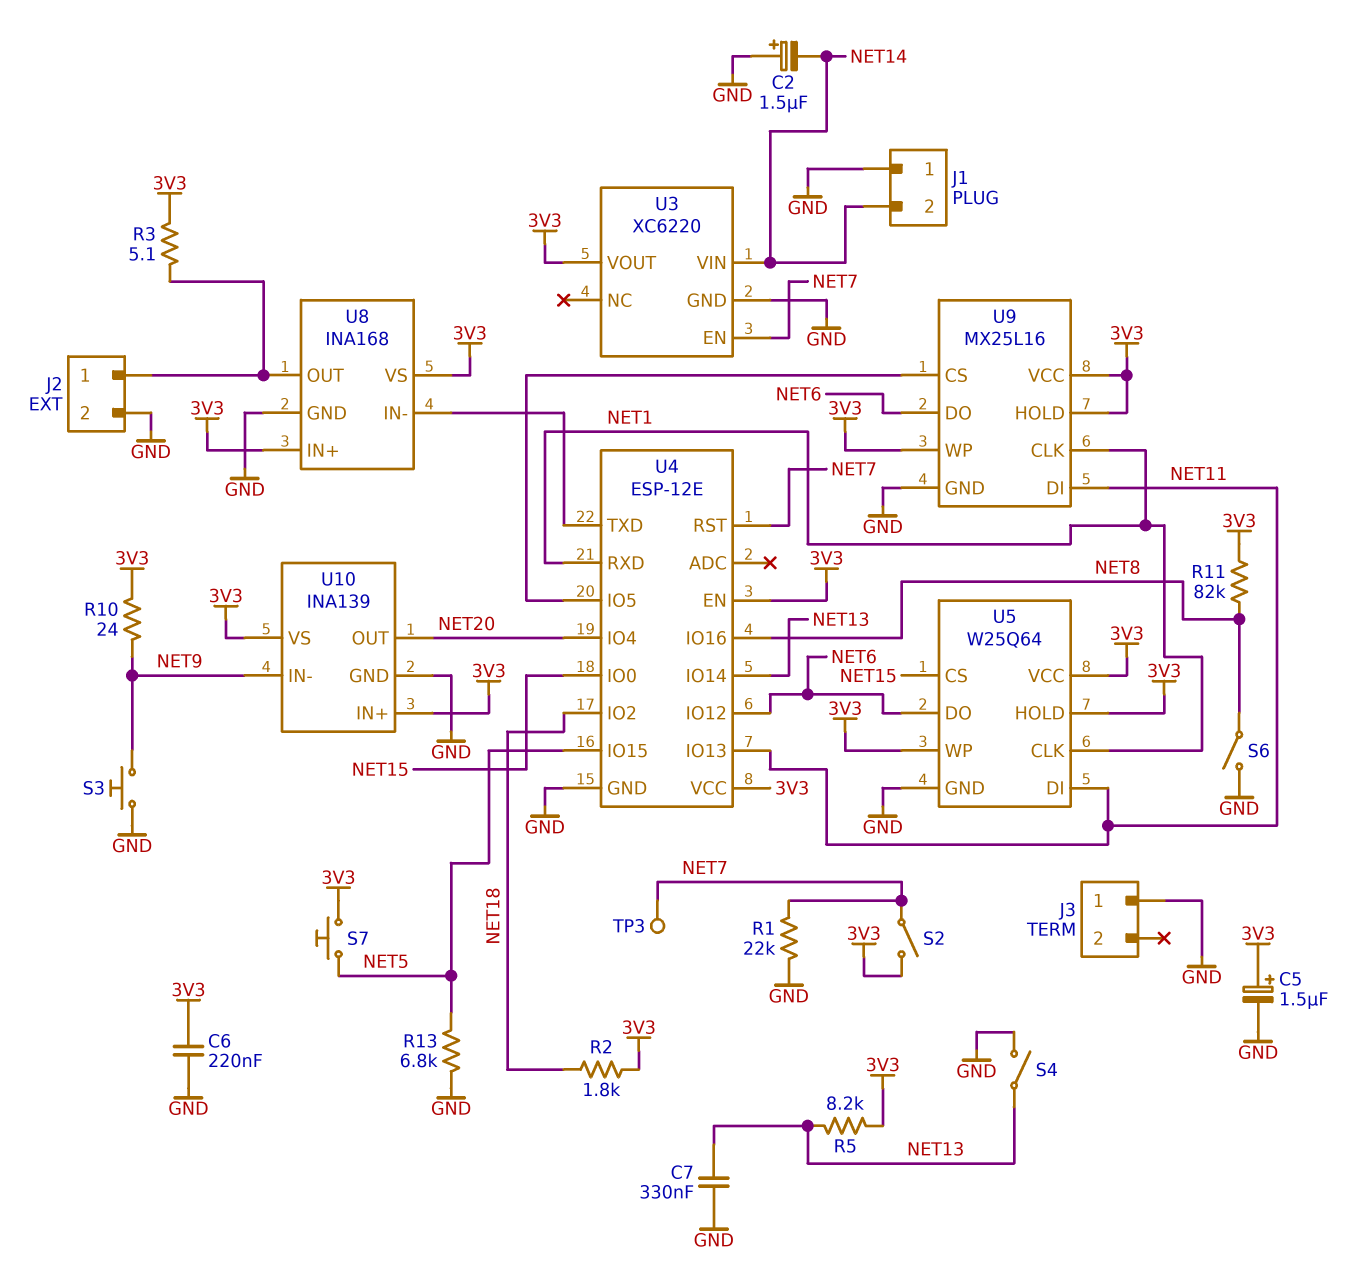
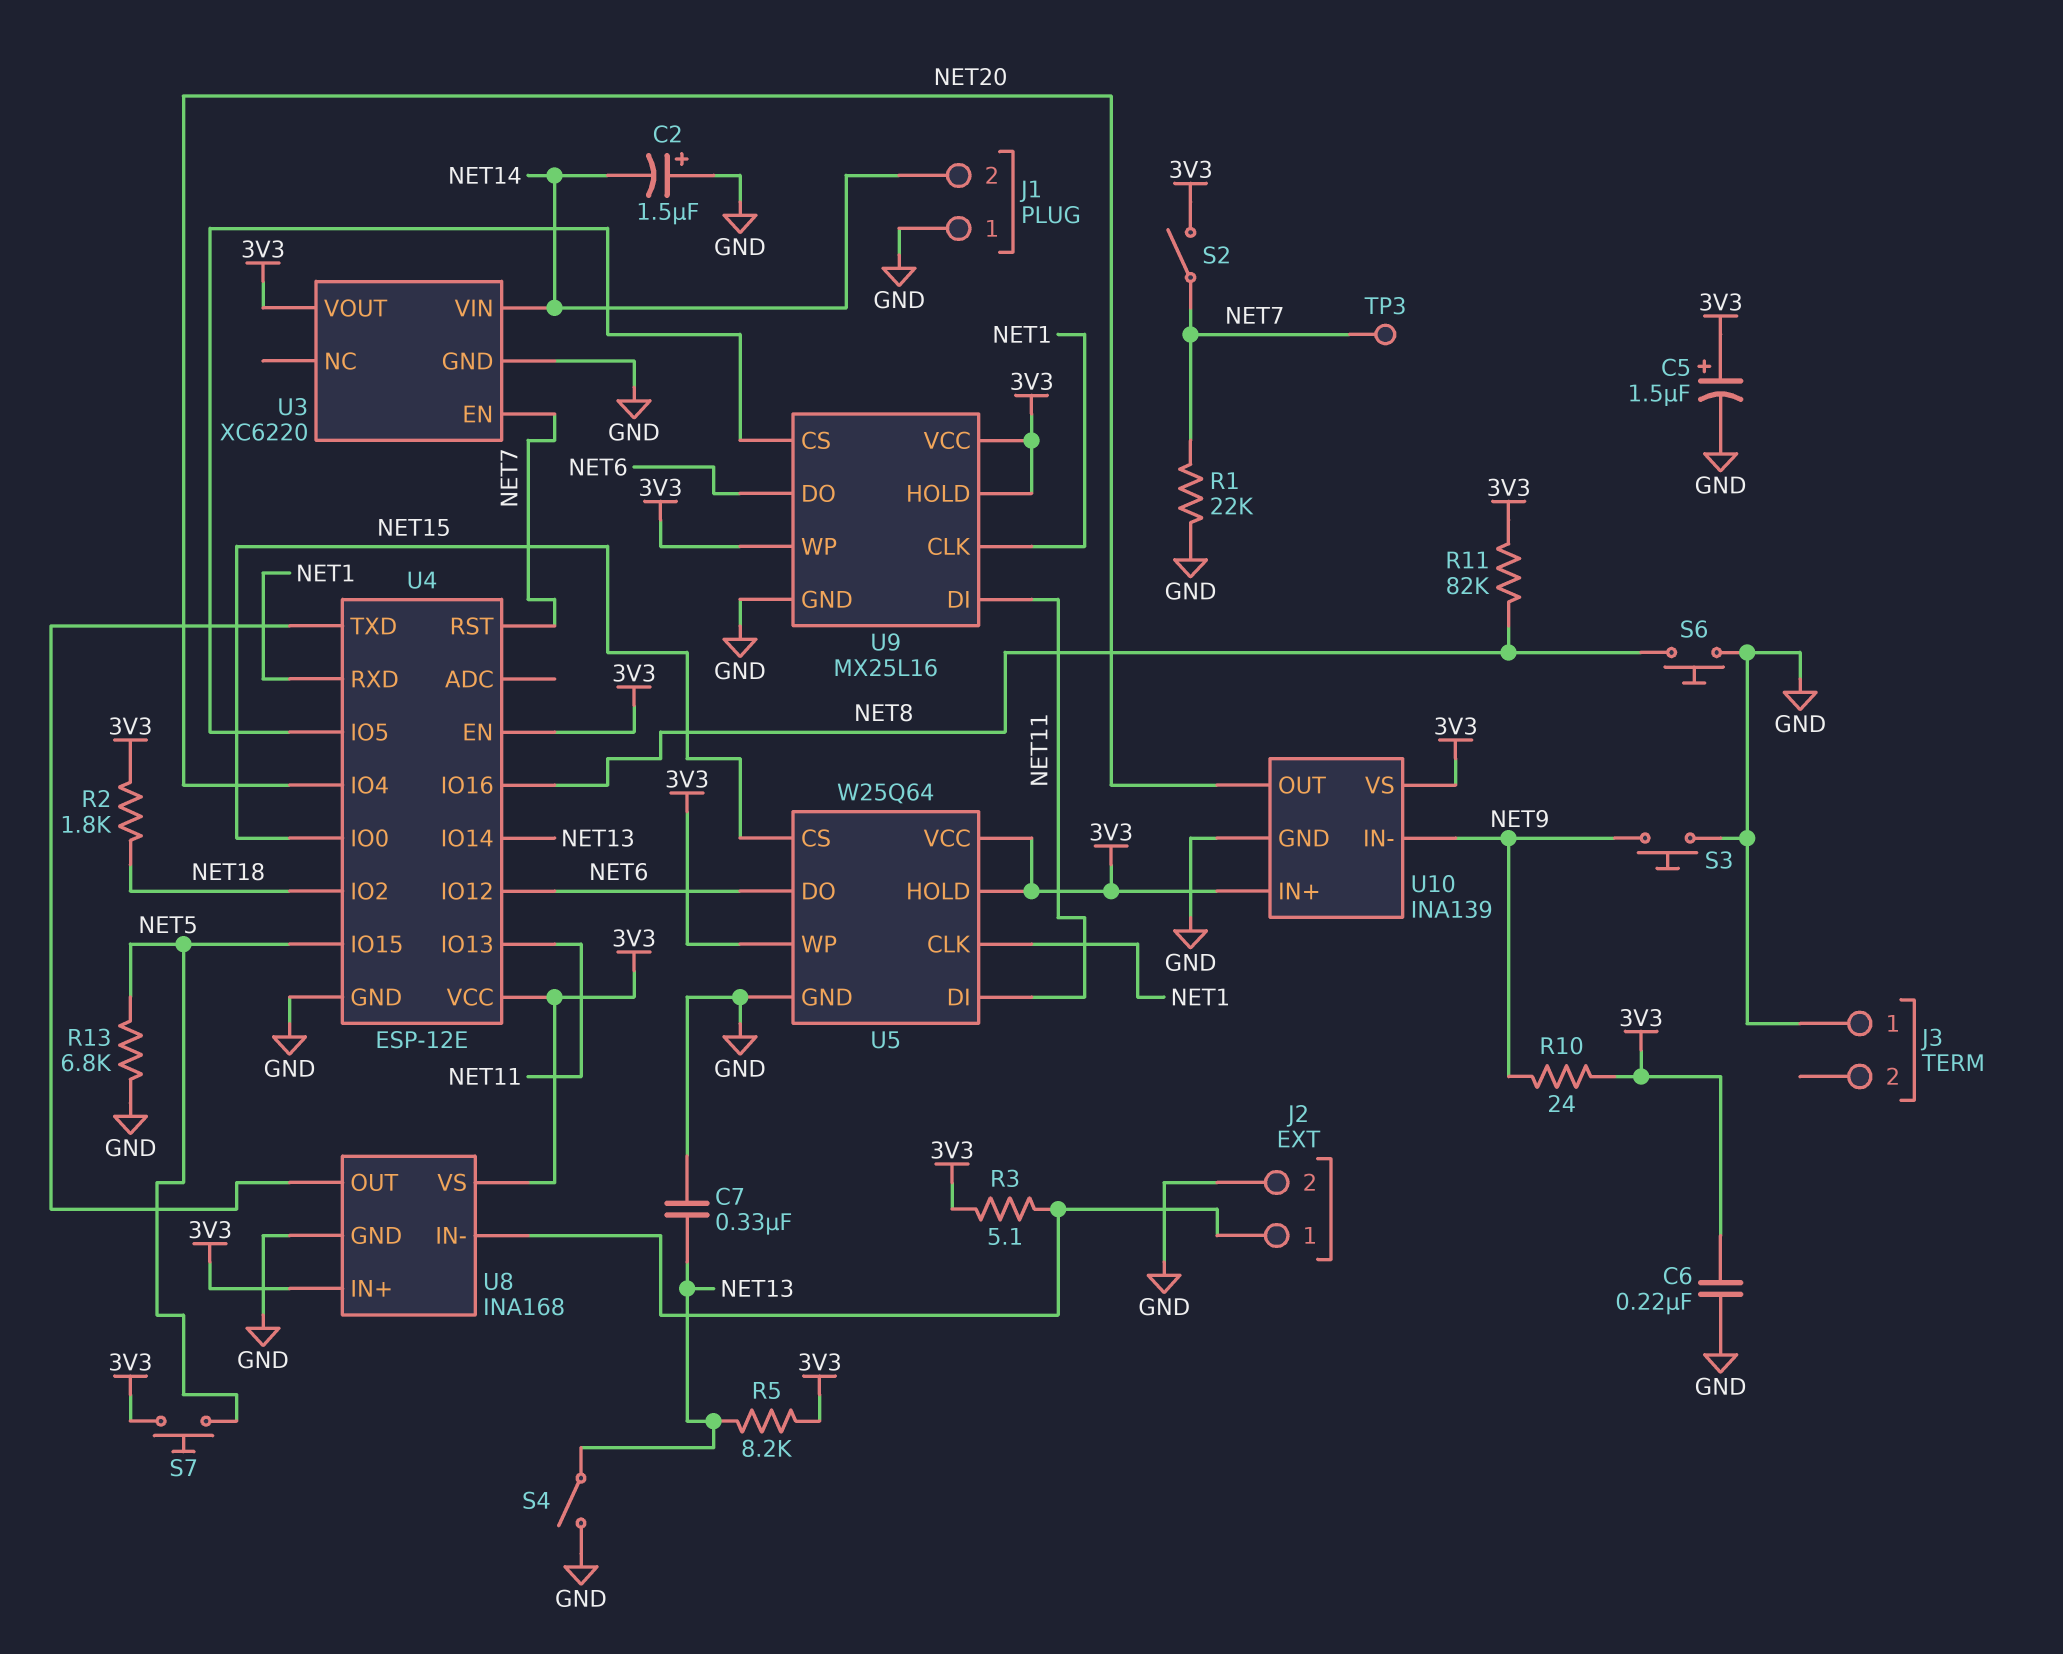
S6: switch (GND, NET8) -> button (GND, NET8)
U8 pin IN-: U4/TXD -> J2/1
U8 pin OUT: J2/1 -> U4/TXD

